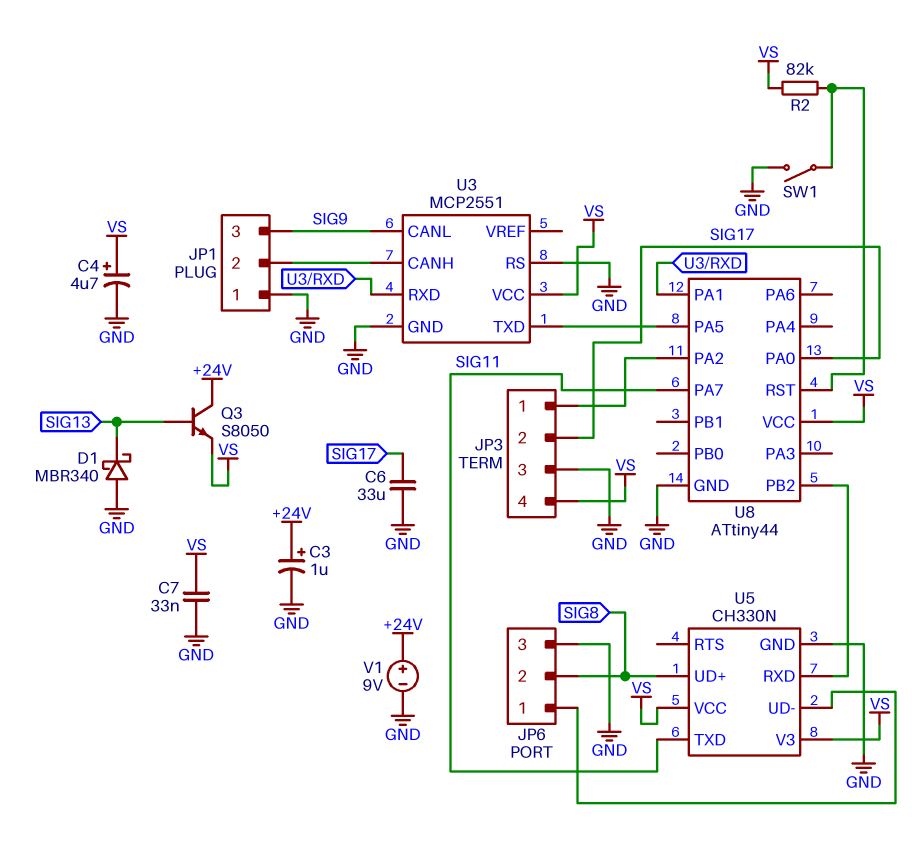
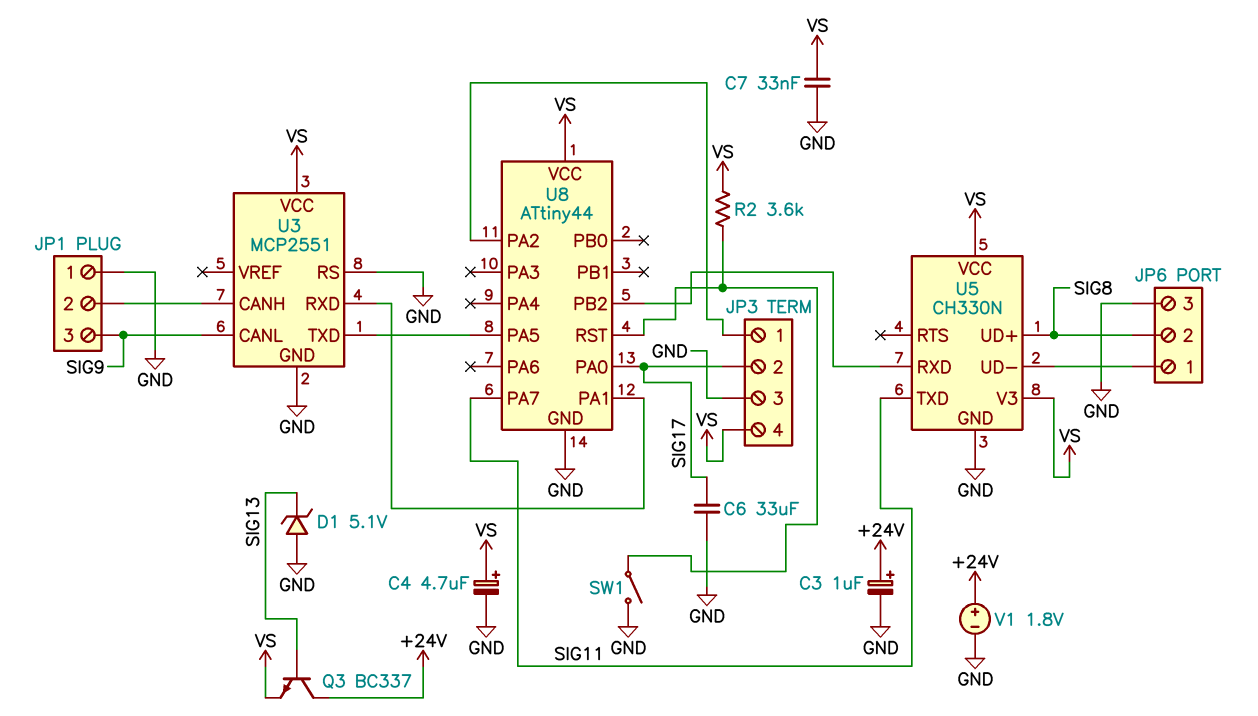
D1: schottky MBR340 (A GND, K SIG13) -> zener 5.1V (A GND, K SIG13)
Q3: NPN S8050 (B SIG13, C +24V, E VS) -> NPN BC337 (B SIG13, C +24V, E VS)
R2: 82k (U8/RST, VS) -> 3.6k (U8/RST, VS)
V1: 9V (plus +24V, minus GND) -> 1.8V (plus +24V, minus GND)

